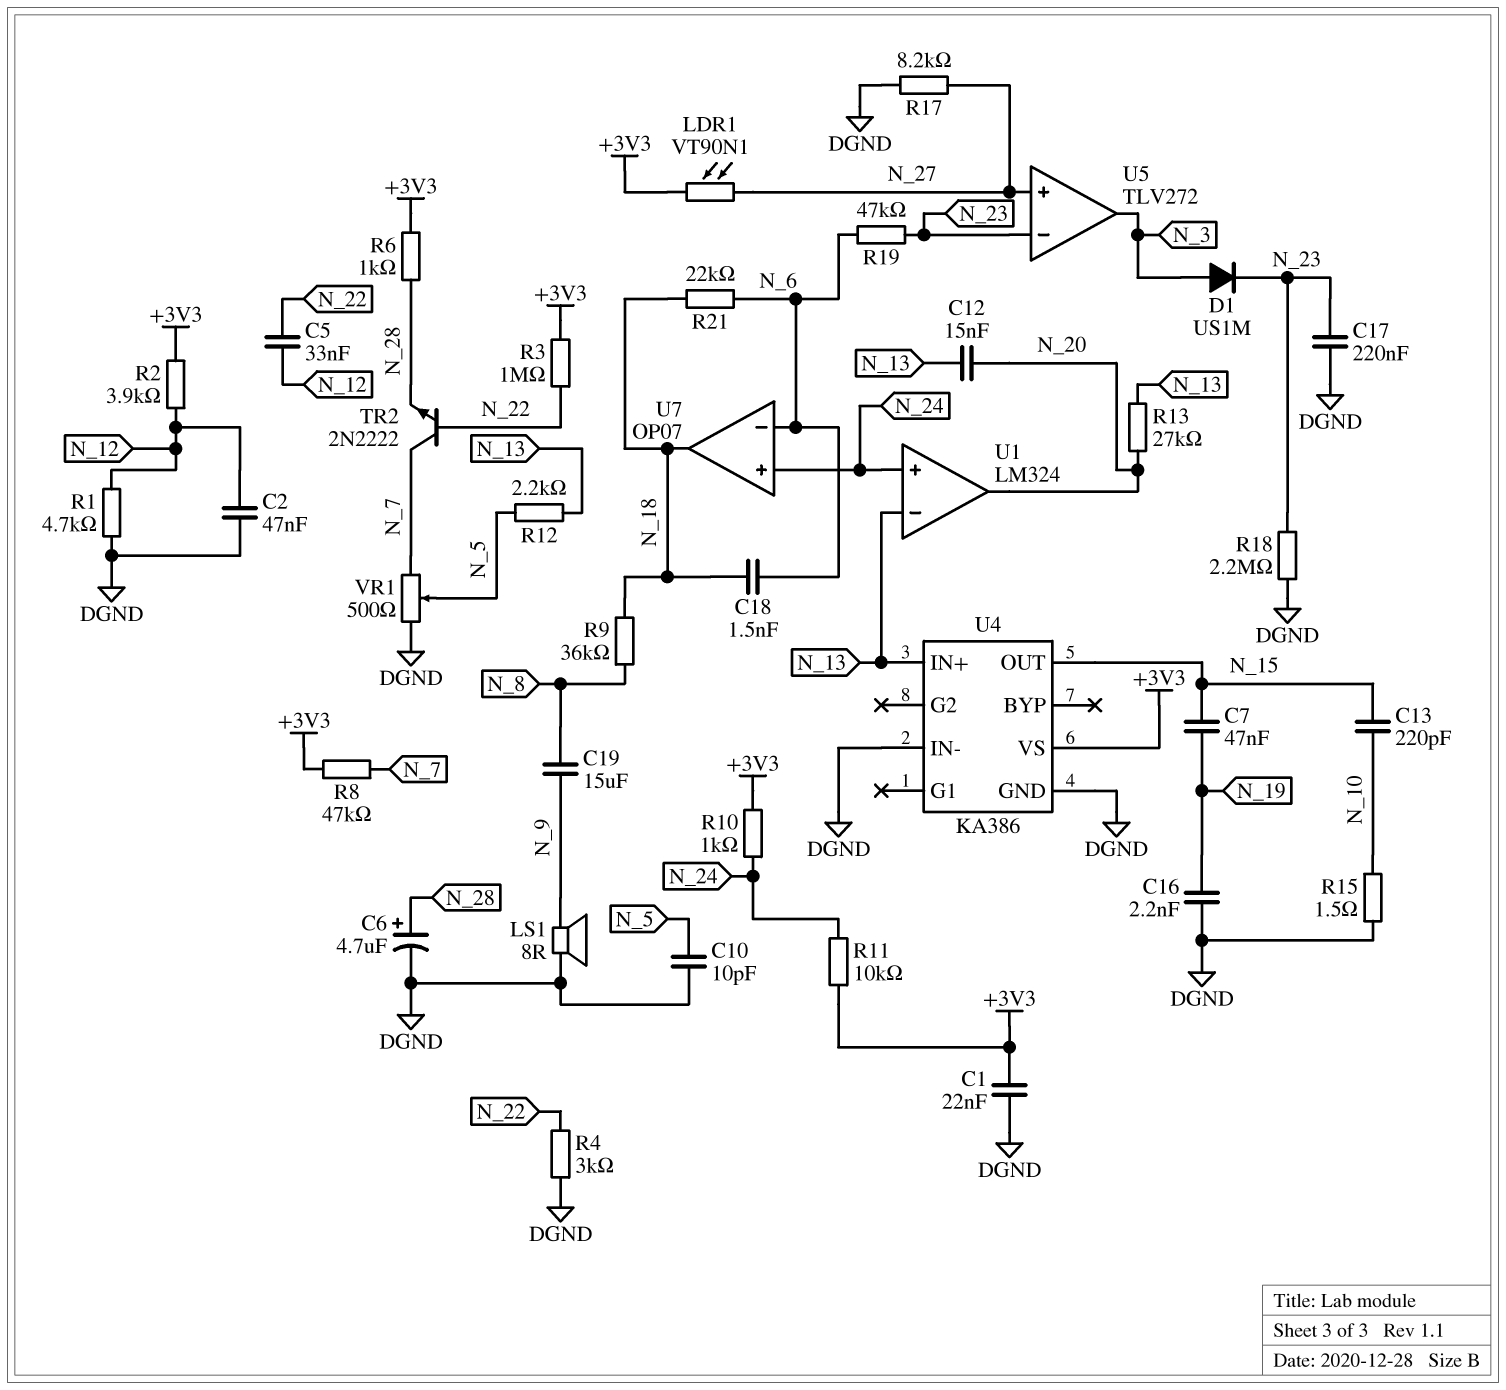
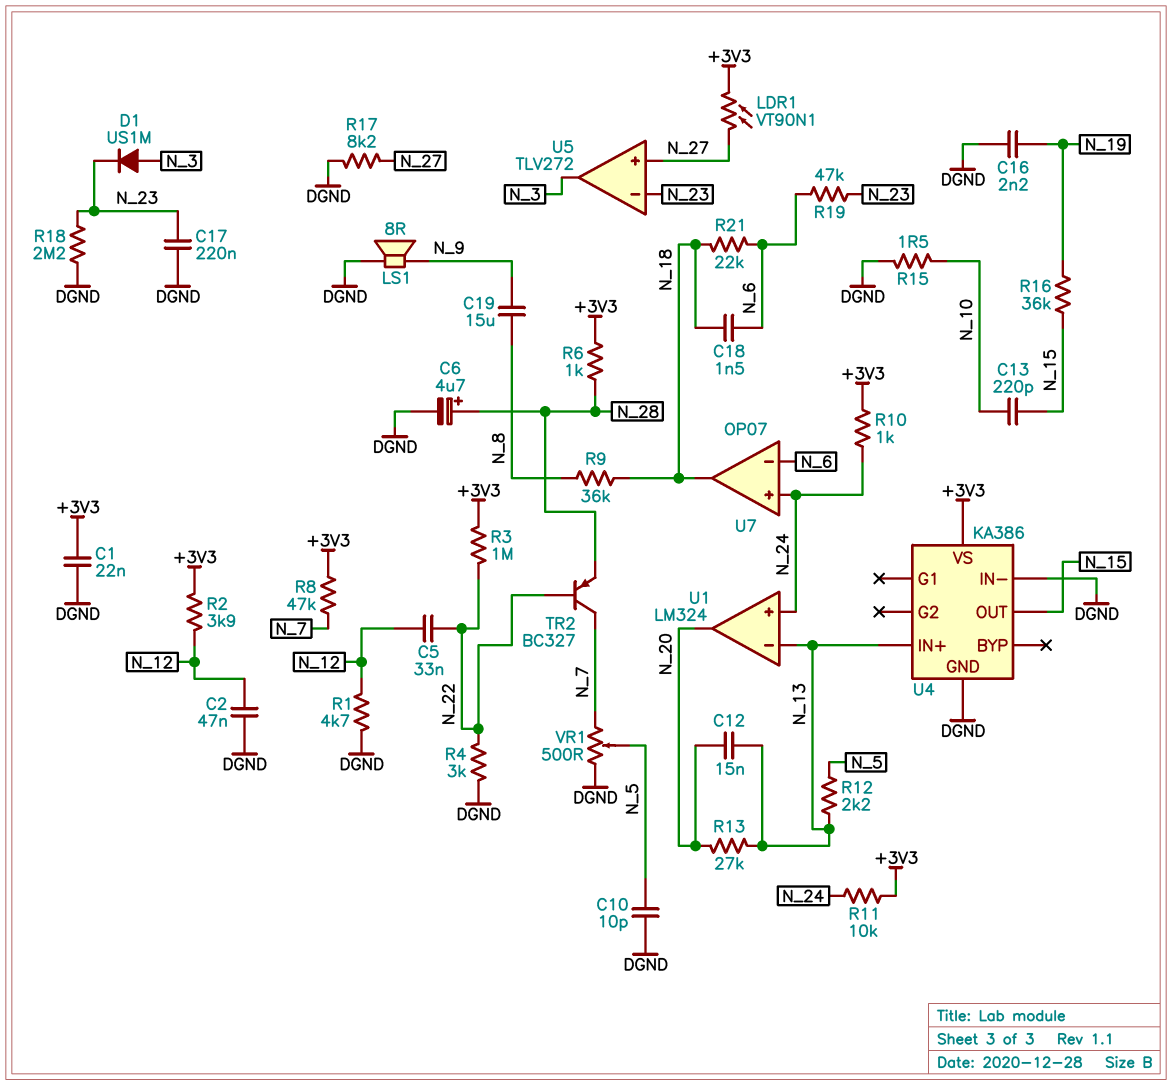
C7: 47nF (N_15, N_19) -> none
R16: none -> 36k (N_15, N_19)
TR2: NPN 2N2222 (B N_22, C N_7, E N_28) -> PNP BC327 (B N_22, C N_7, E N_28)

